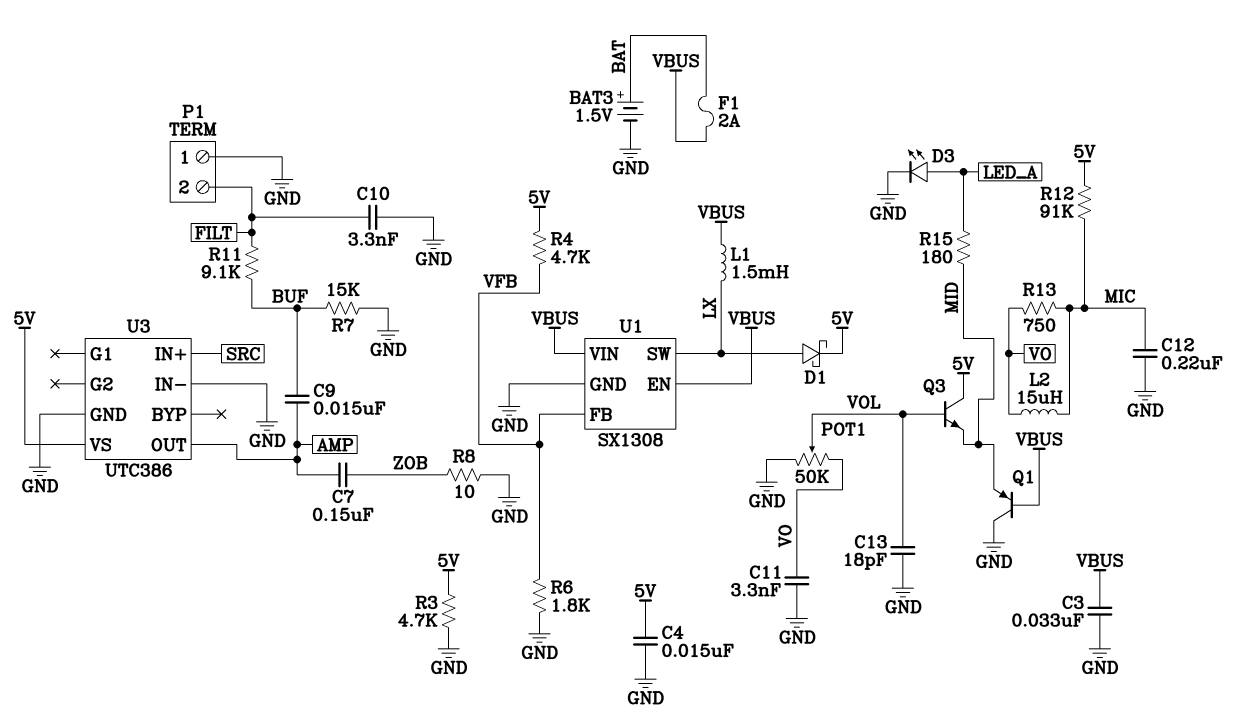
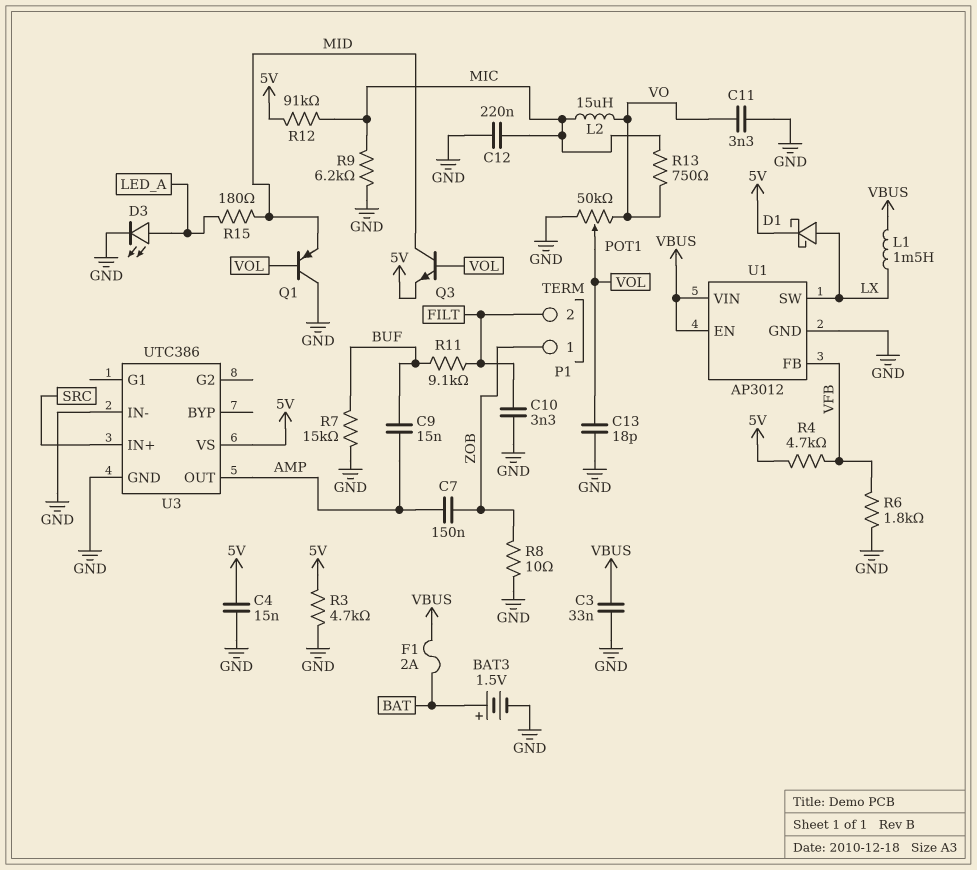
P1 pin 1: GND -> ZOB
Q1: PNP (B VBUS, C GND, E MID) -> PNP (B VOL, C GND, E MID)
Q3: NPN (B VOL, C 5V, E MID) -> NPN (B VOL, C MID, E 5V)
R9: none -> 6.2k (GND, MIC)
U1: SX1308 -> AP3012

